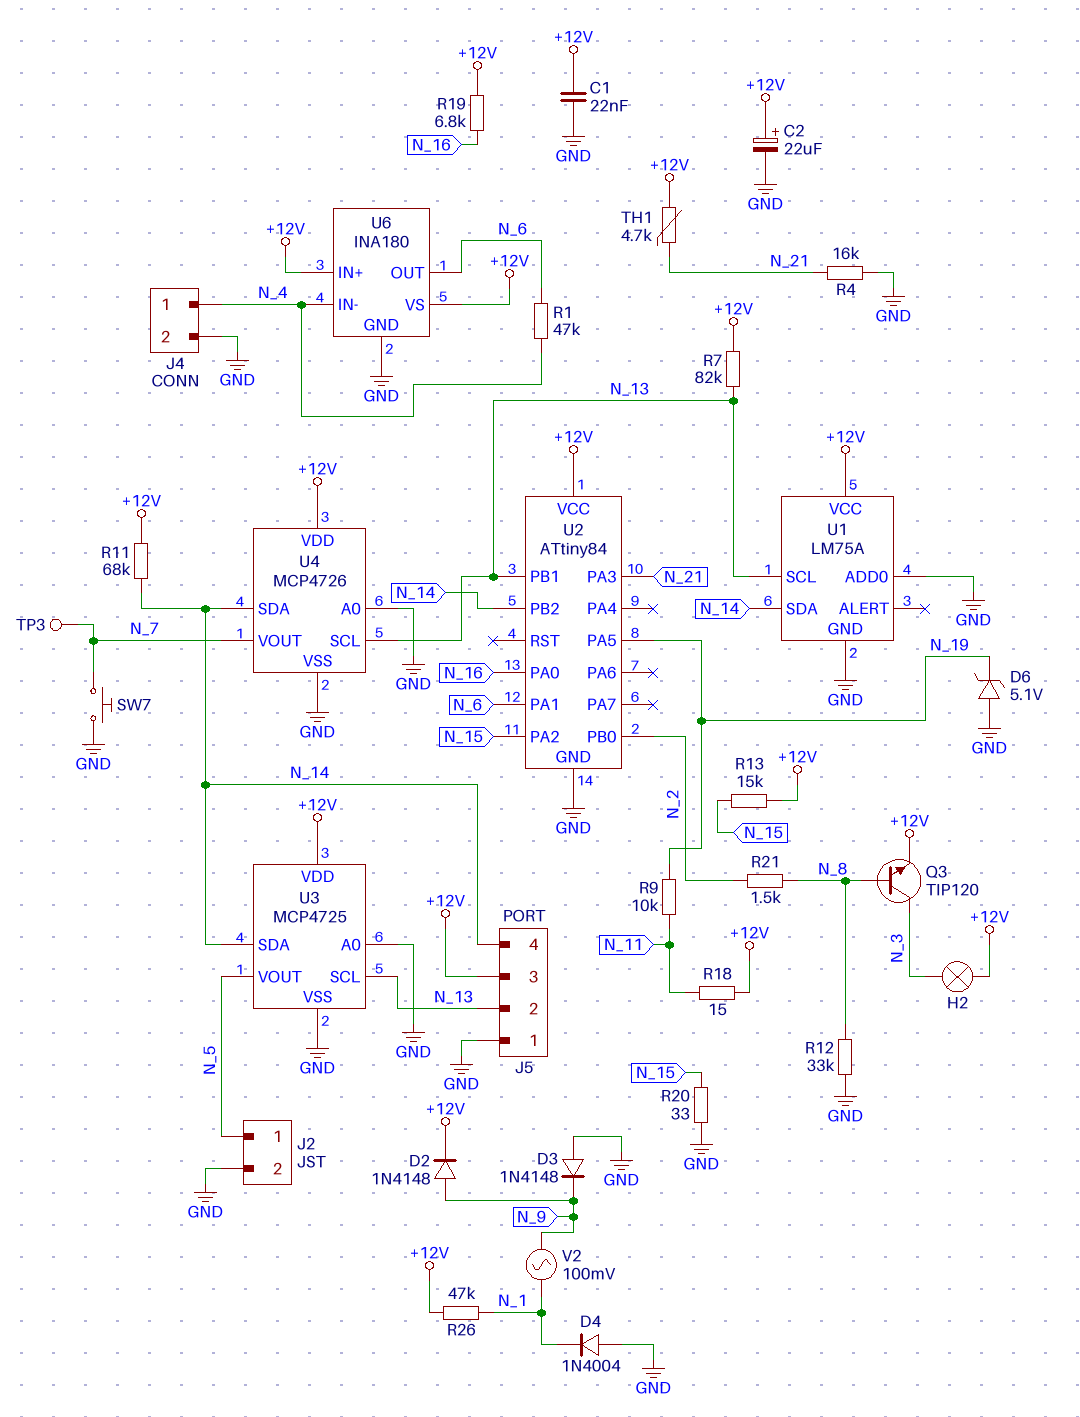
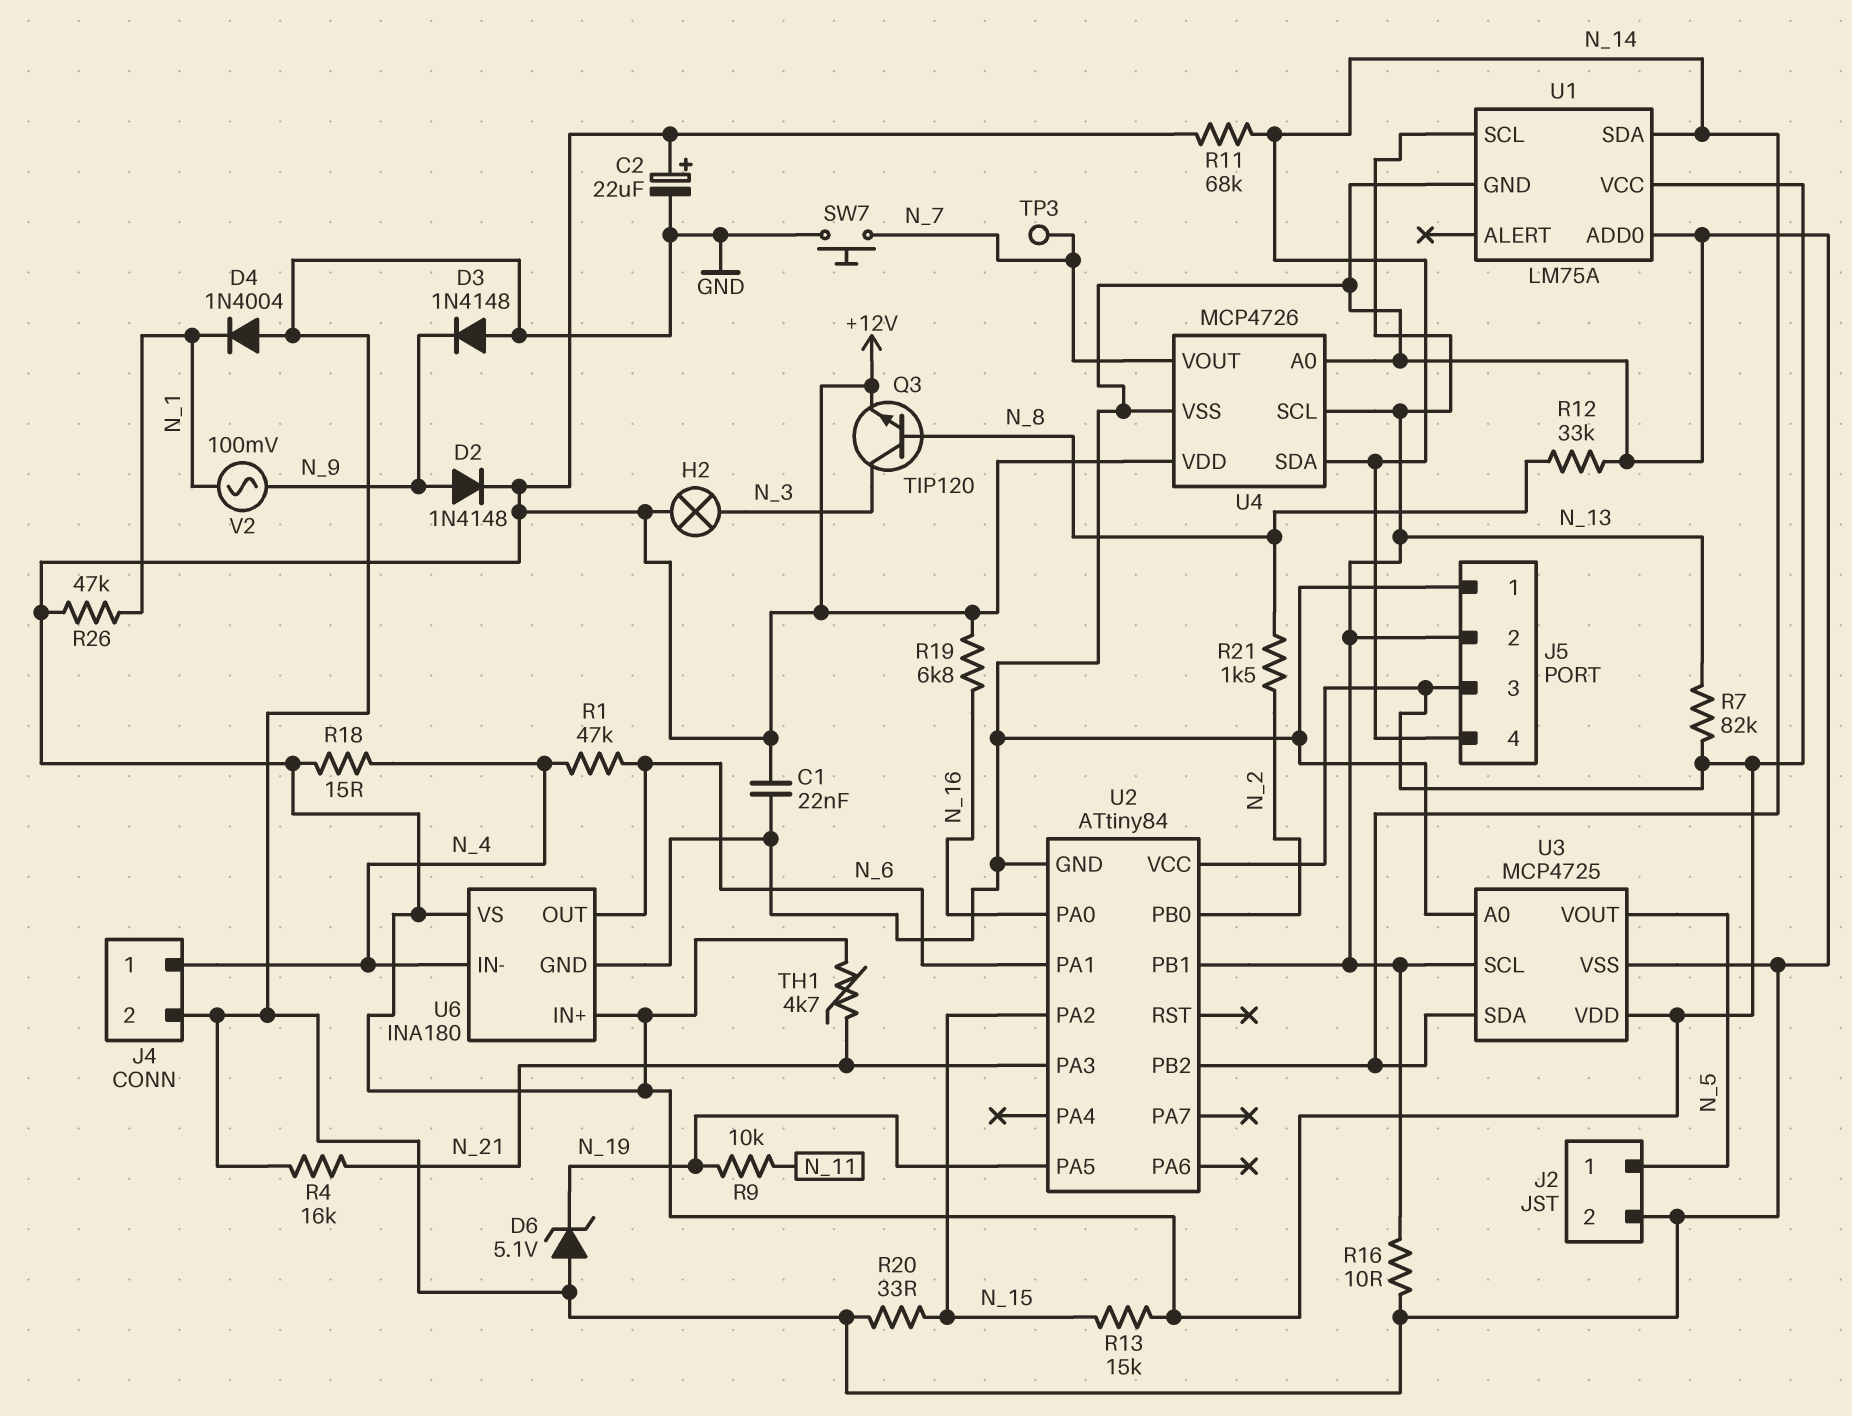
R16: none -> 10 (GND, N_13)
R18: 15 (+12V, N_11) -> 15 (+12V, N_4)

